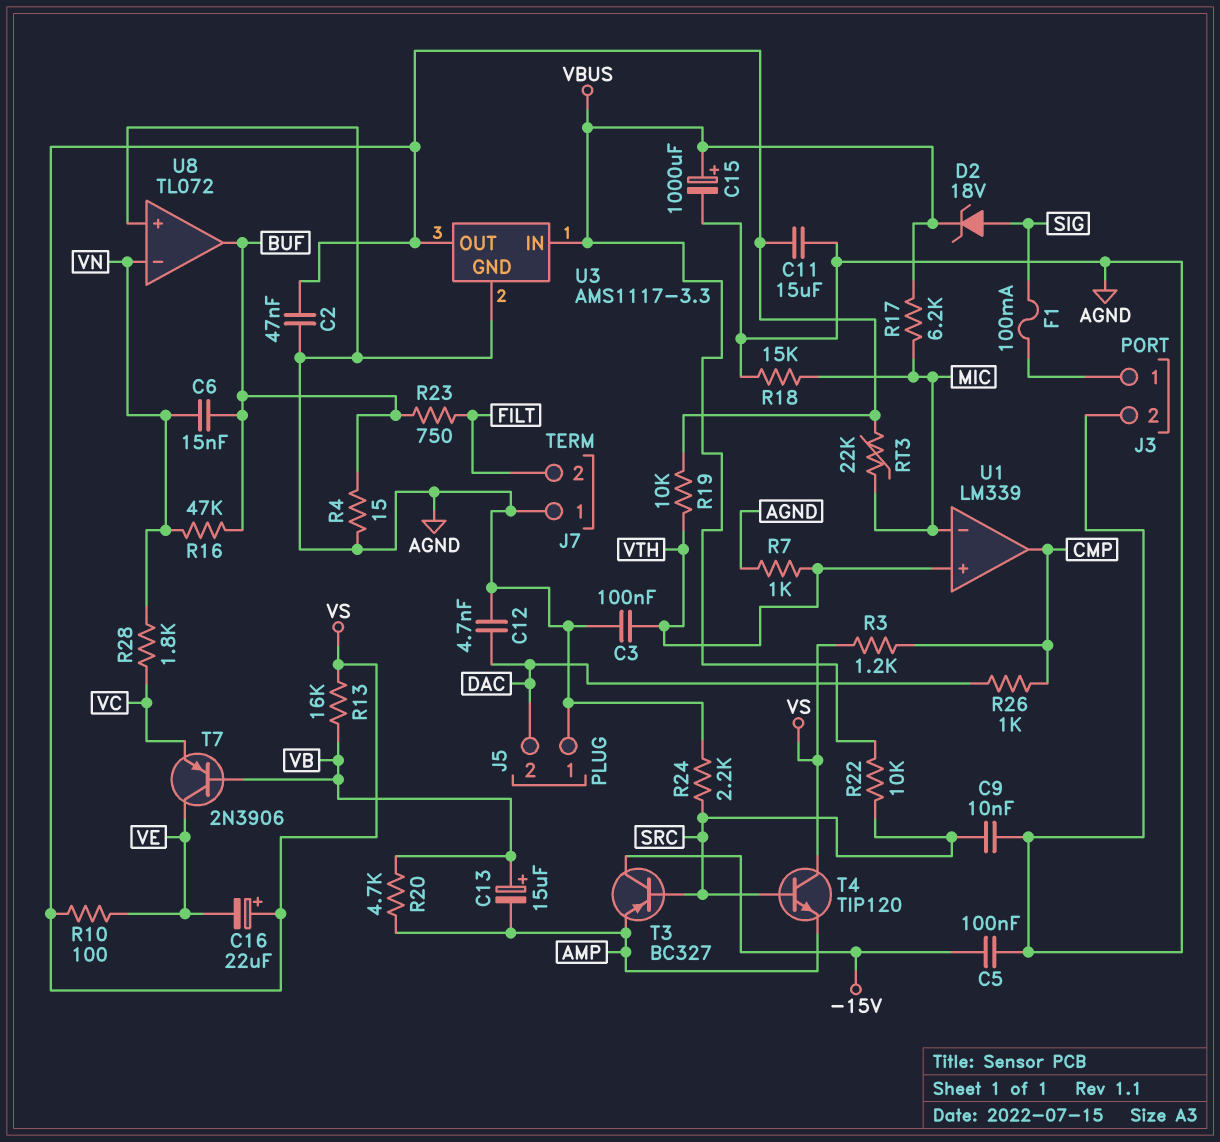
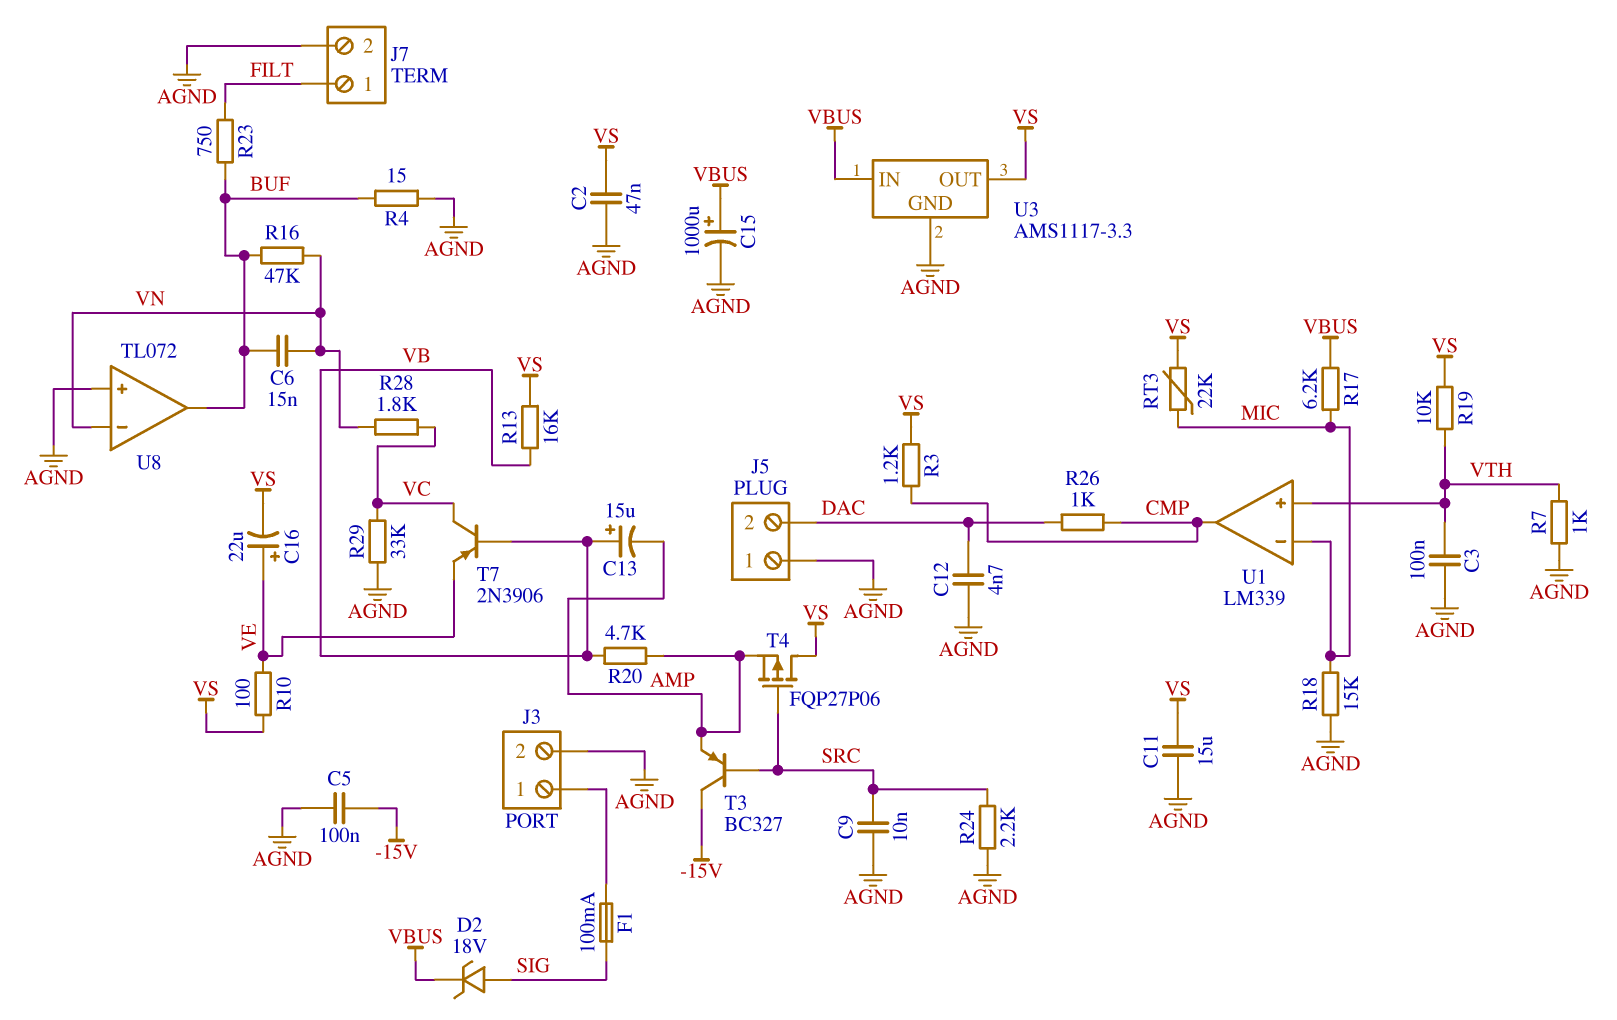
C16: 22uF (plus VS, minus VE) -> 22uF (plus VE, minus VS)
J7 pin 1: AGND -> FILT
J7 pin 2: FILT -> AGND
R22: 10k (SRC, VBUS) -> none
R29: none -> 33k (AGND, VC)
T4: NPN TIP120 (B SRC, C VS, E AMP) -> PMOS FQP27P06 (G SRC, D VS, S AMP)
T7: PNP 2N3906 (B VB, C VE, E VC) -> PNP 2N3906 (B VB, C VC, E VE)

